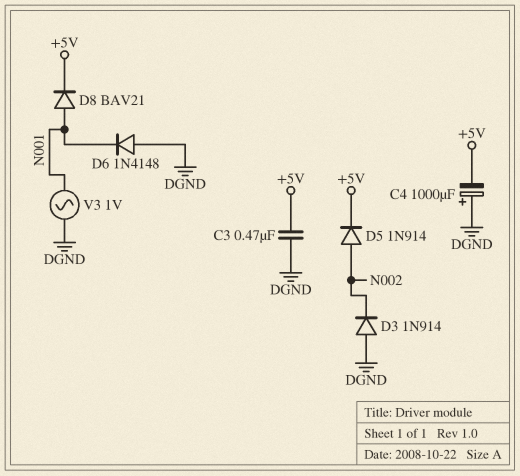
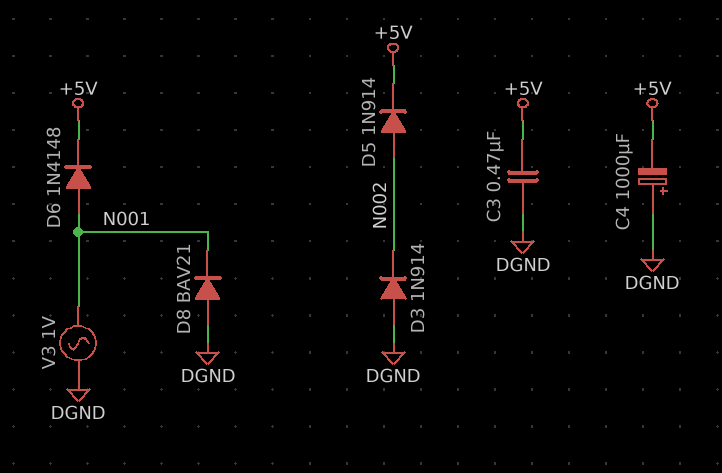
D6: diode 1N4148 (A DGND, K N001) -> diode 1N4148 (A N001, K +5V)
D8: diode BAV21 (A N001, K +5V) -> diode BAV21 (A DGND, K N001)

